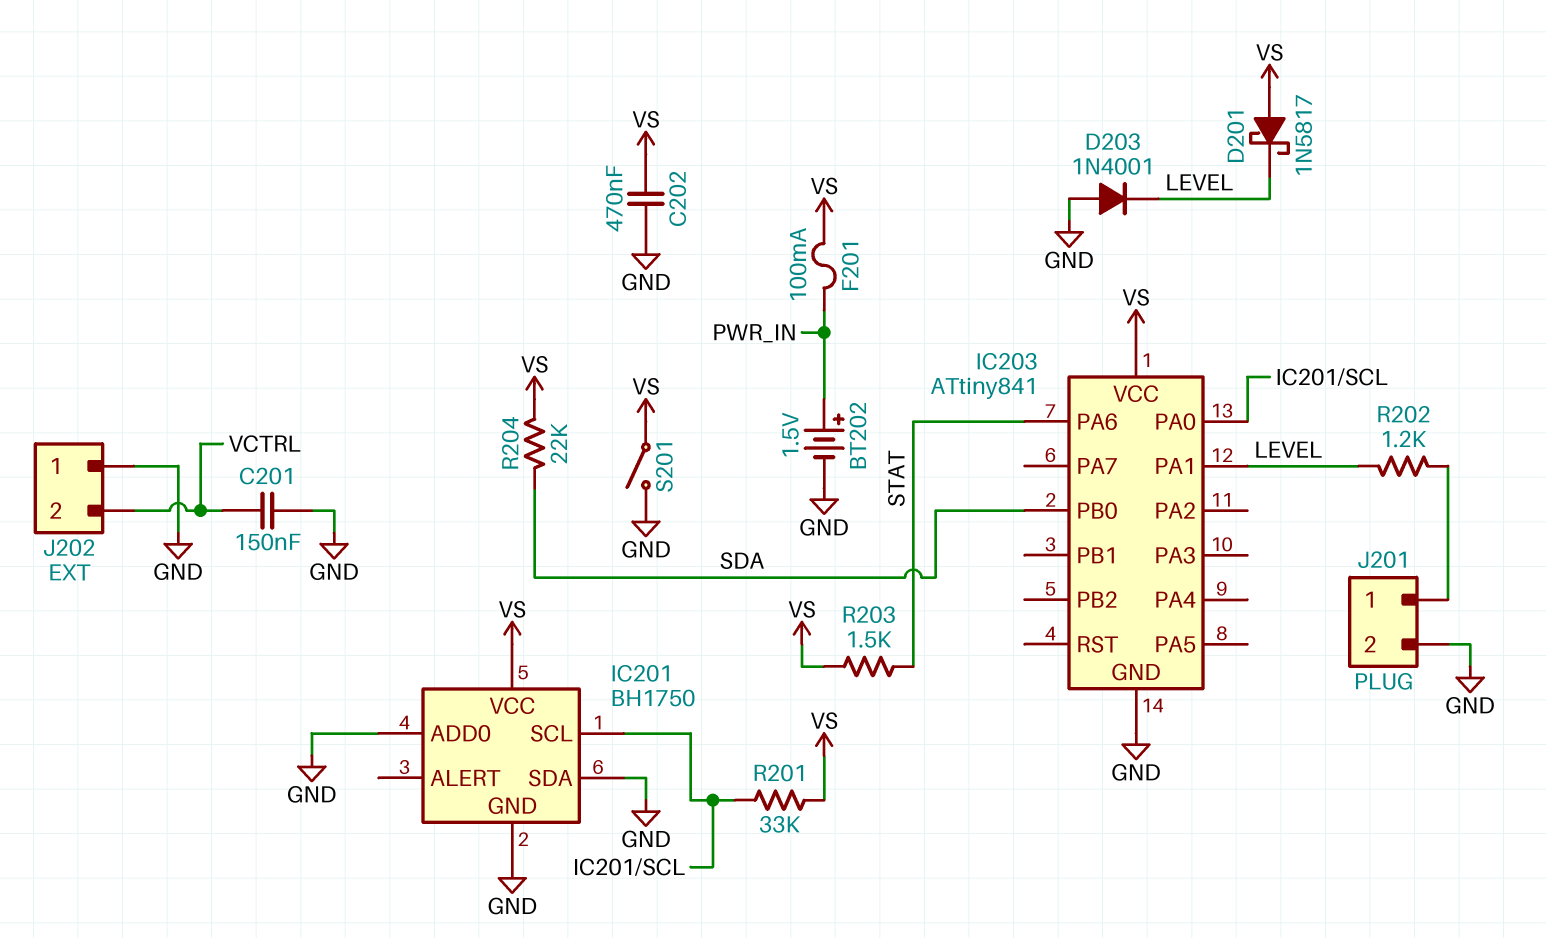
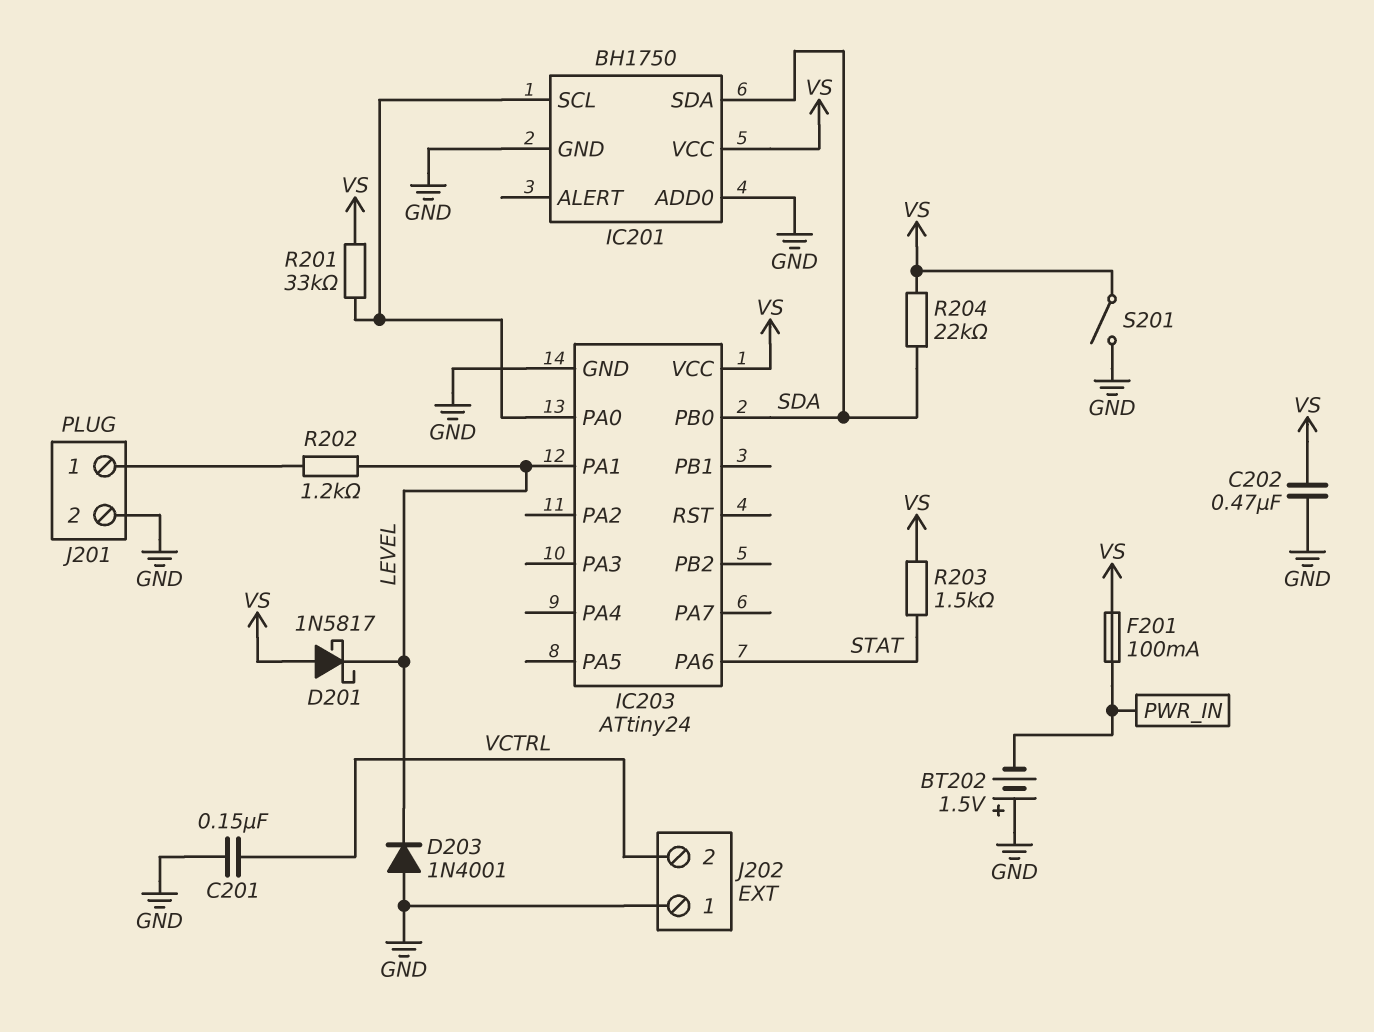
BT202: 1.5V (plus PWR_IN, minus GND) -> 1.5V (plus GND, minus PWR_IN)
IC201 pin SDA: GND -> SDA
IC203: ATtiny841 -> ATtiny24

